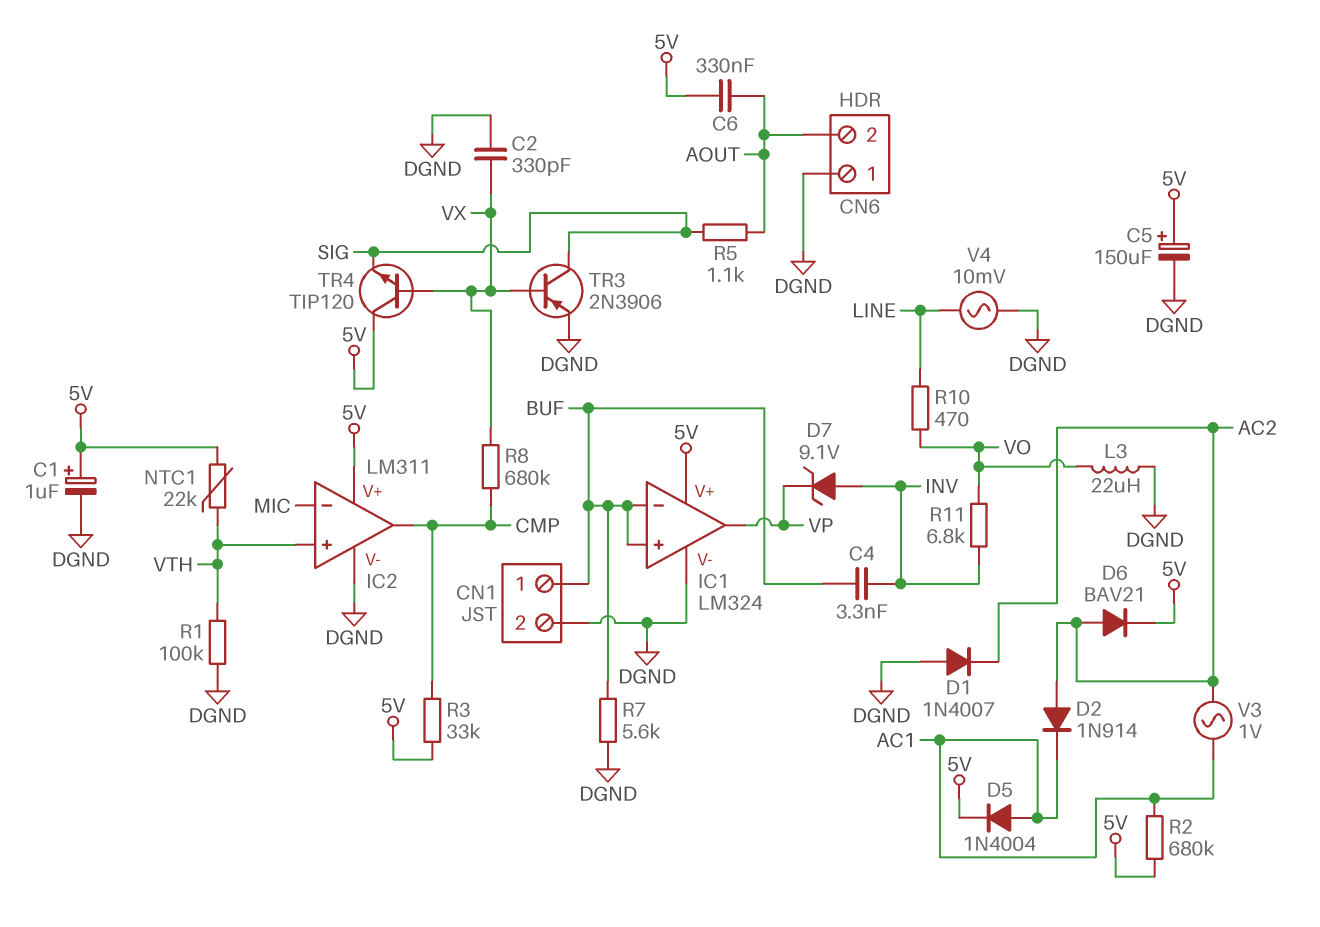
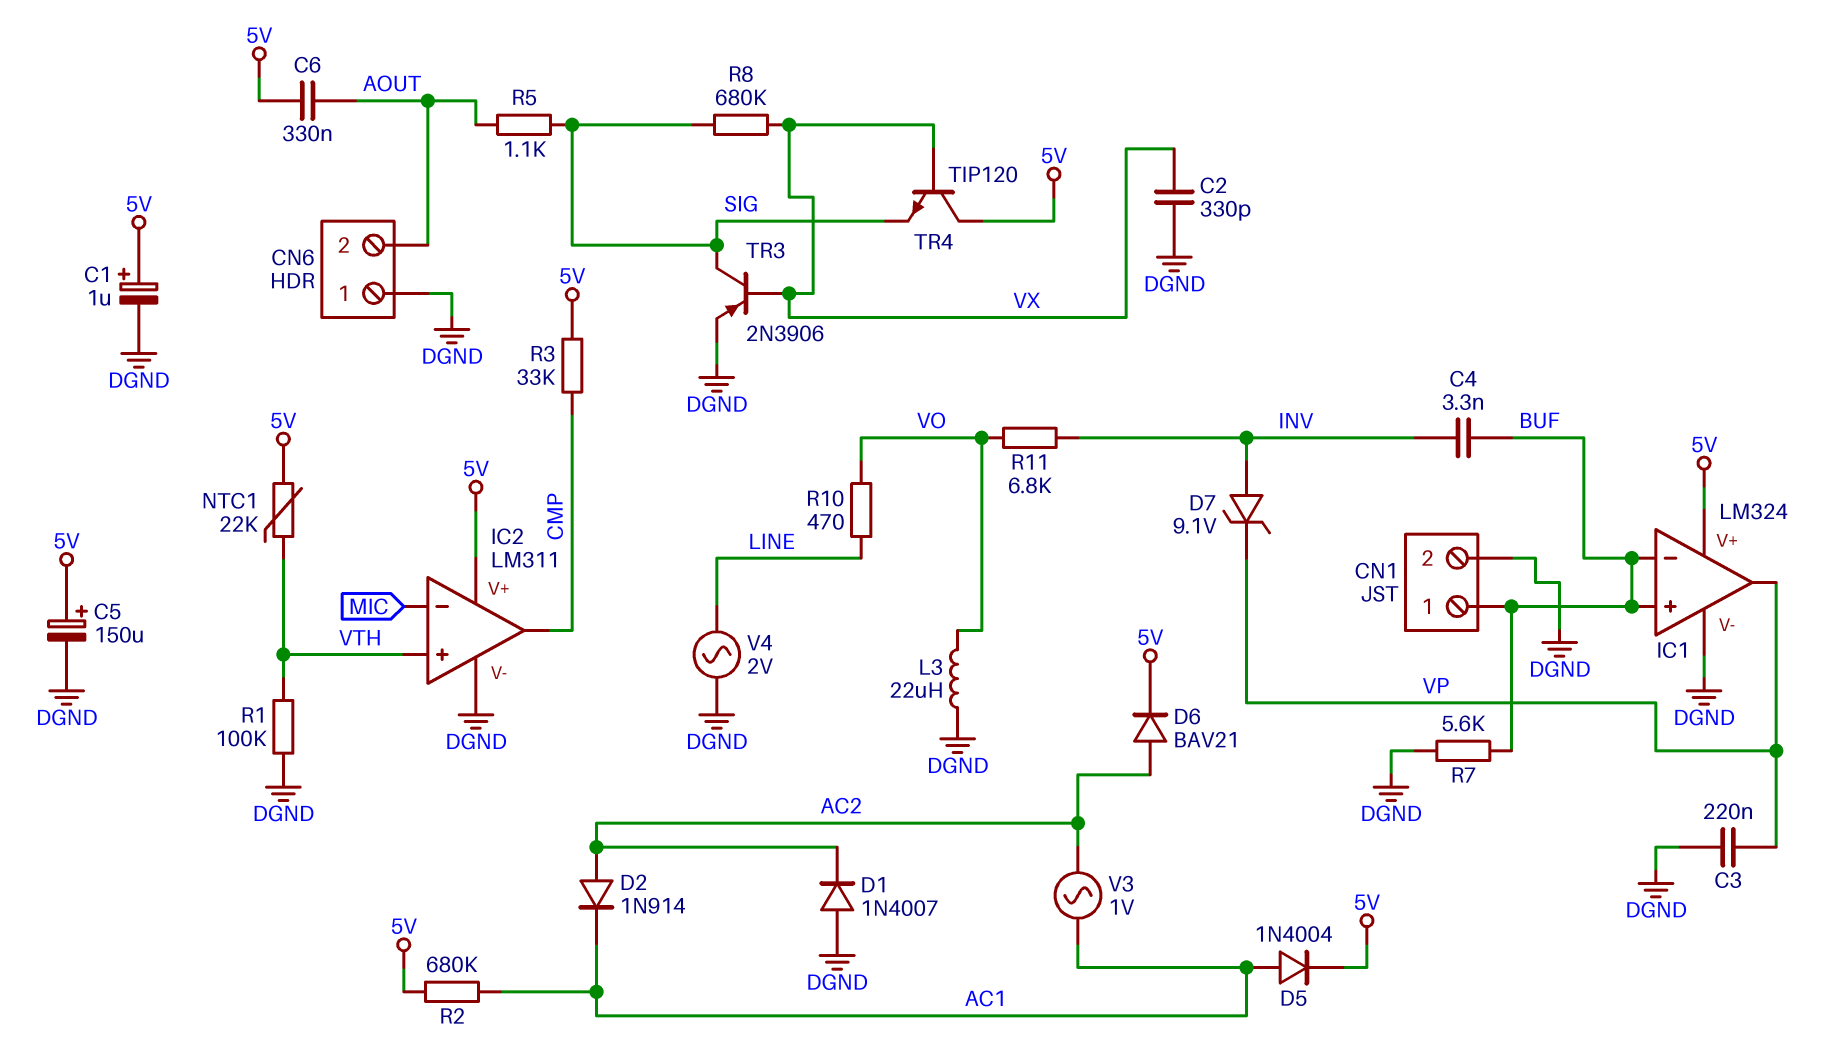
C3: none -> 220nF (DGND, VP)
R8: 680k (CMP, VX) -> 680k (SIG, VX)
V4: AC 10mV (DGND, LINE) -> AC 2V (DGND, LINE)

